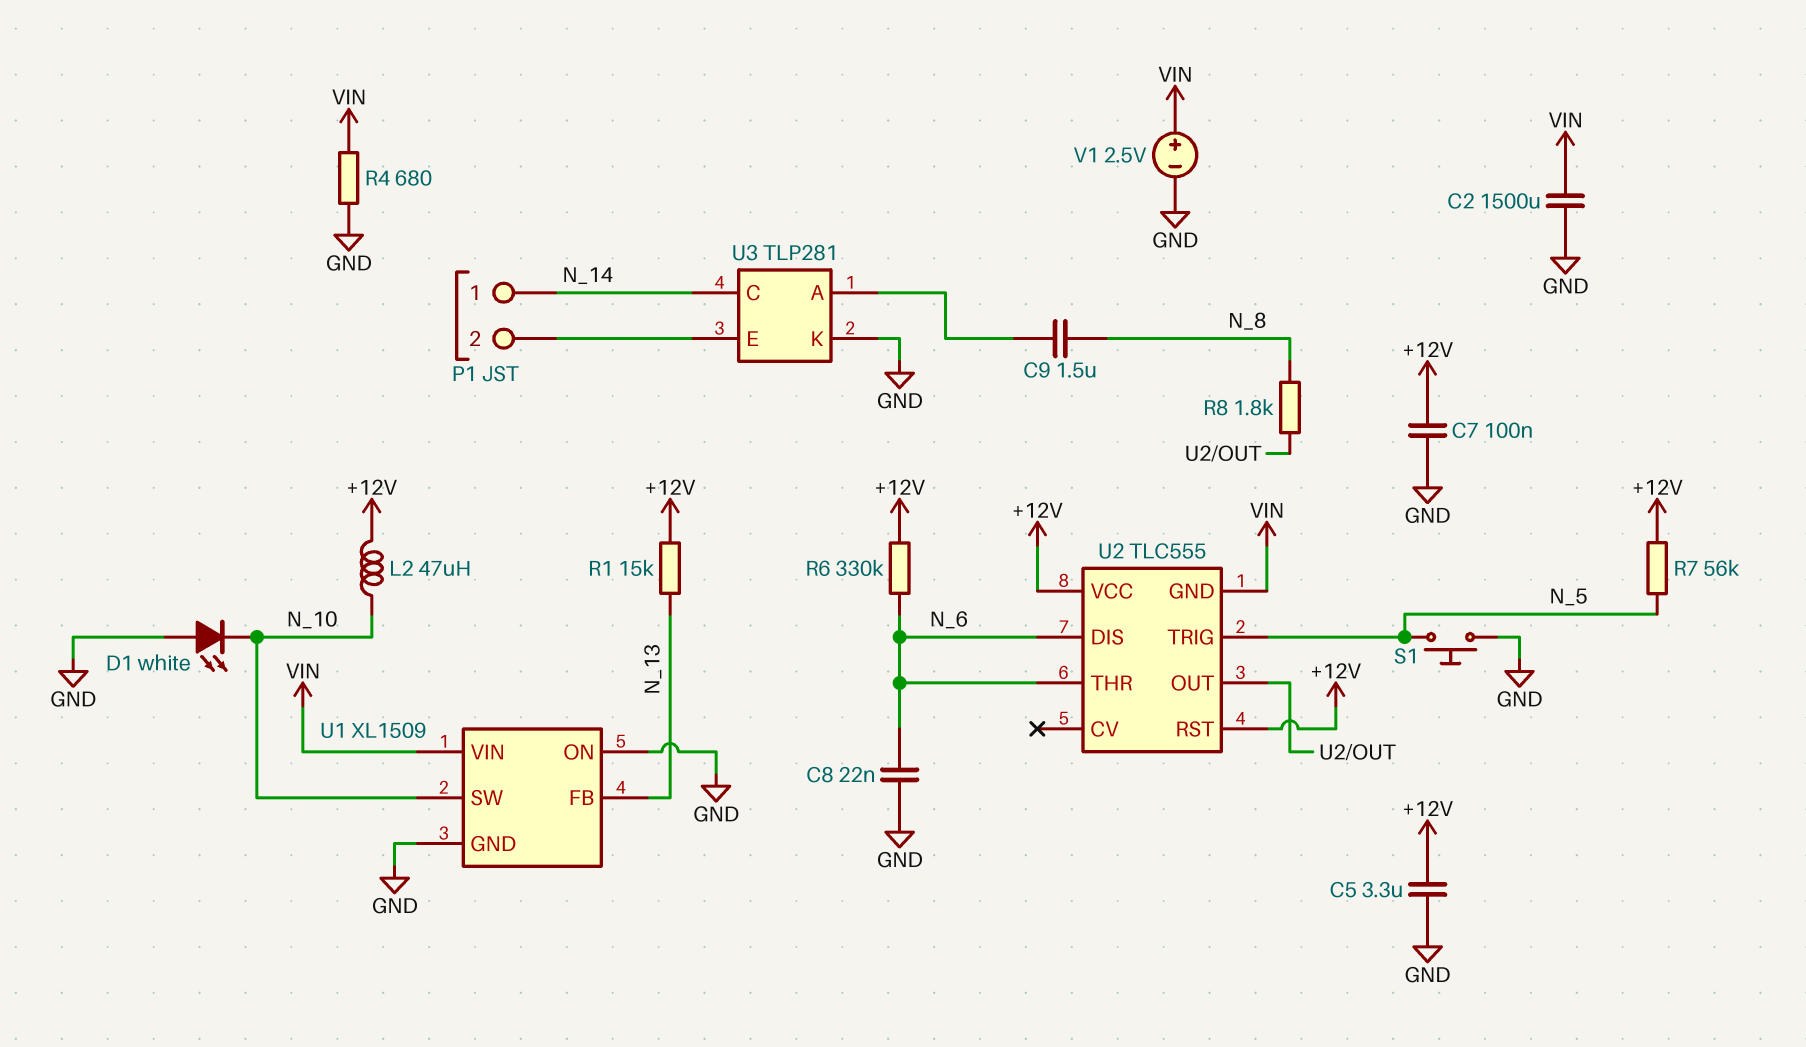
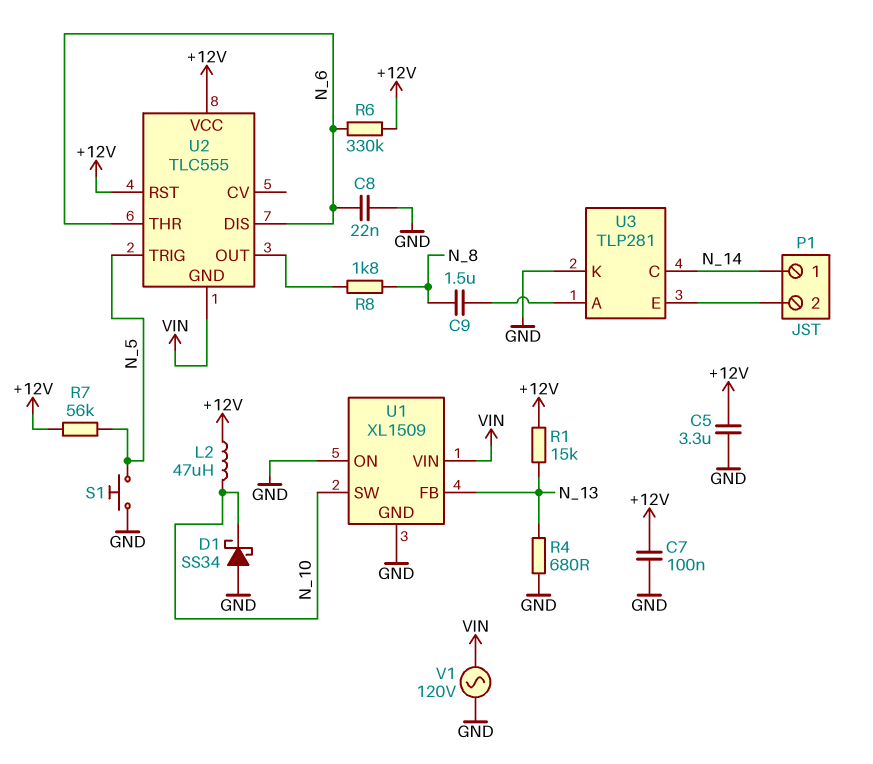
C2: 1500uF (GND, VIN) -> none
D1: LED white (A GND, K N_10) -> schottky SS34 (A GND, K N_10)
R4: 680 (GND, VIN) -> 680 (GND, N_13)
V1: 2.5V (plus VIN, minus GND) -> AC 120V (GND, VIN)

